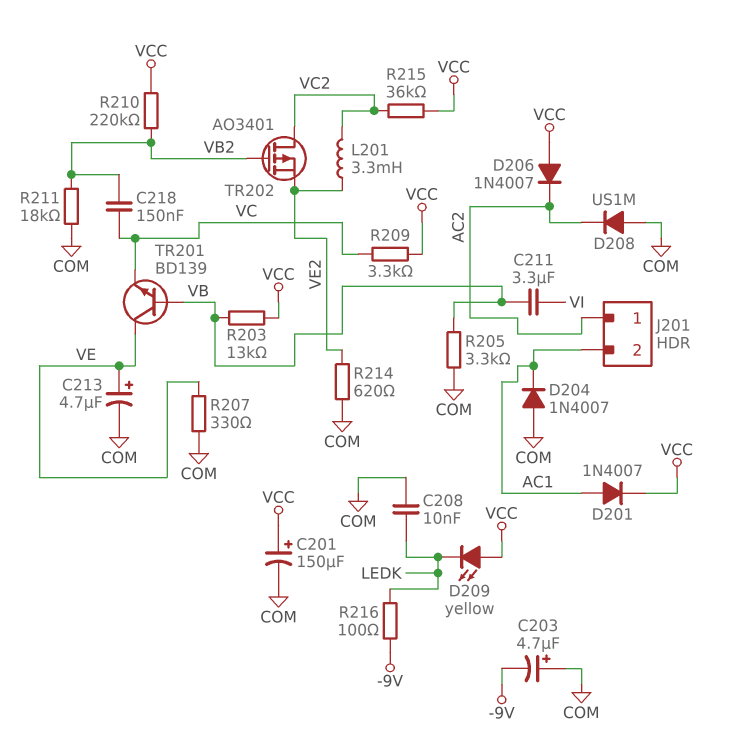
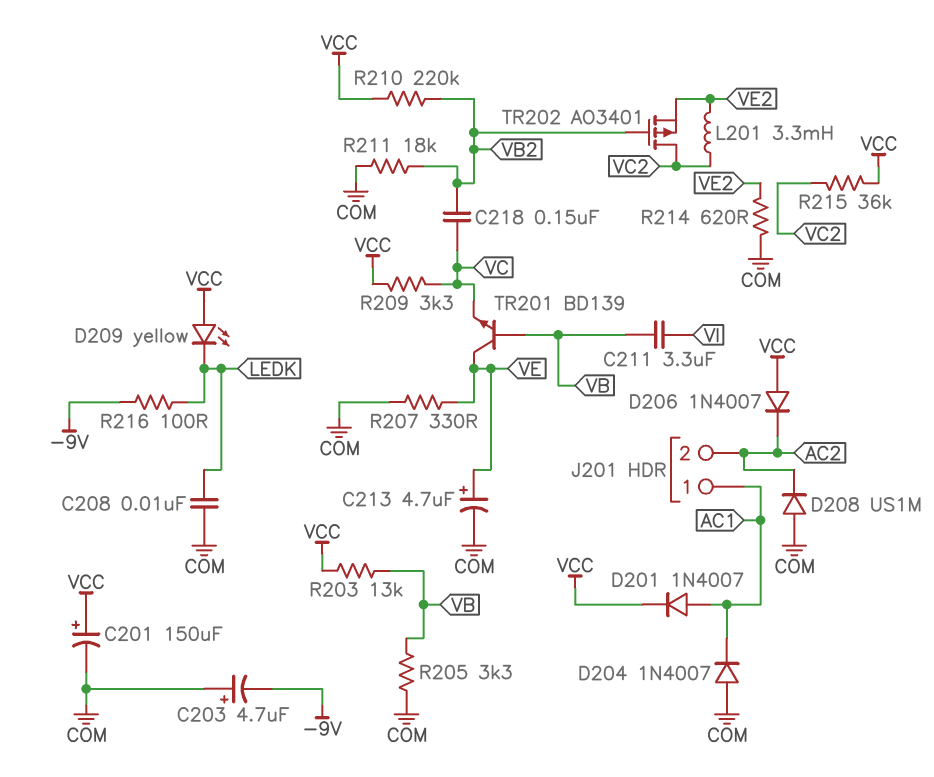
J201 pin 1: AC2 -> AC1
J201 pin 2: AC1 -> AC2

